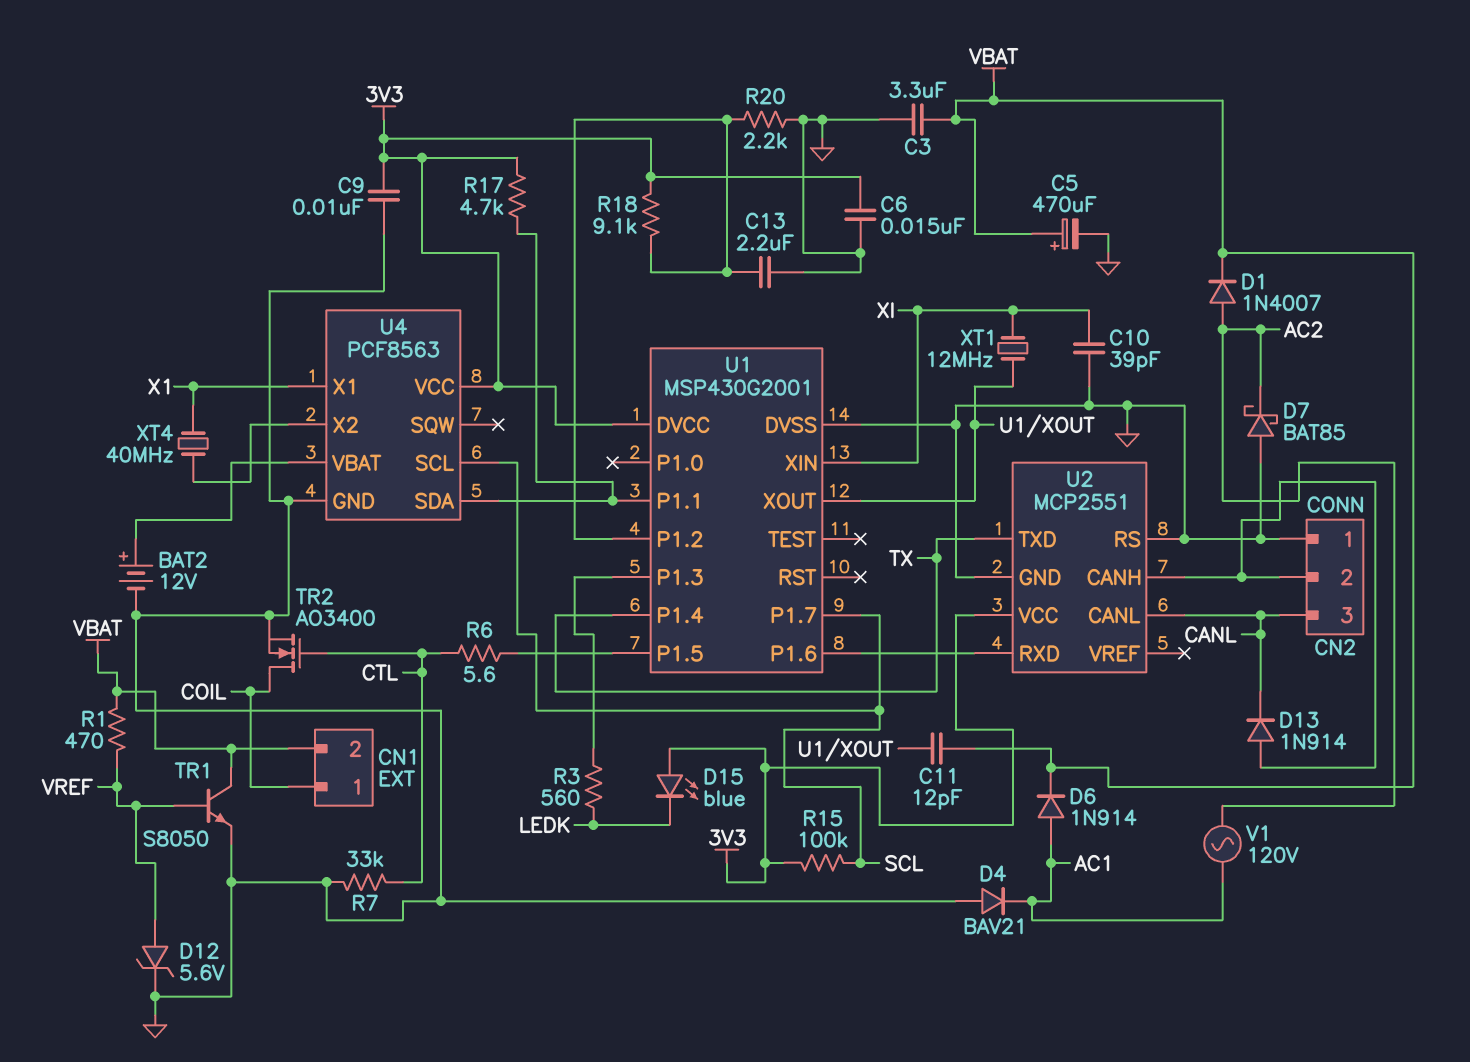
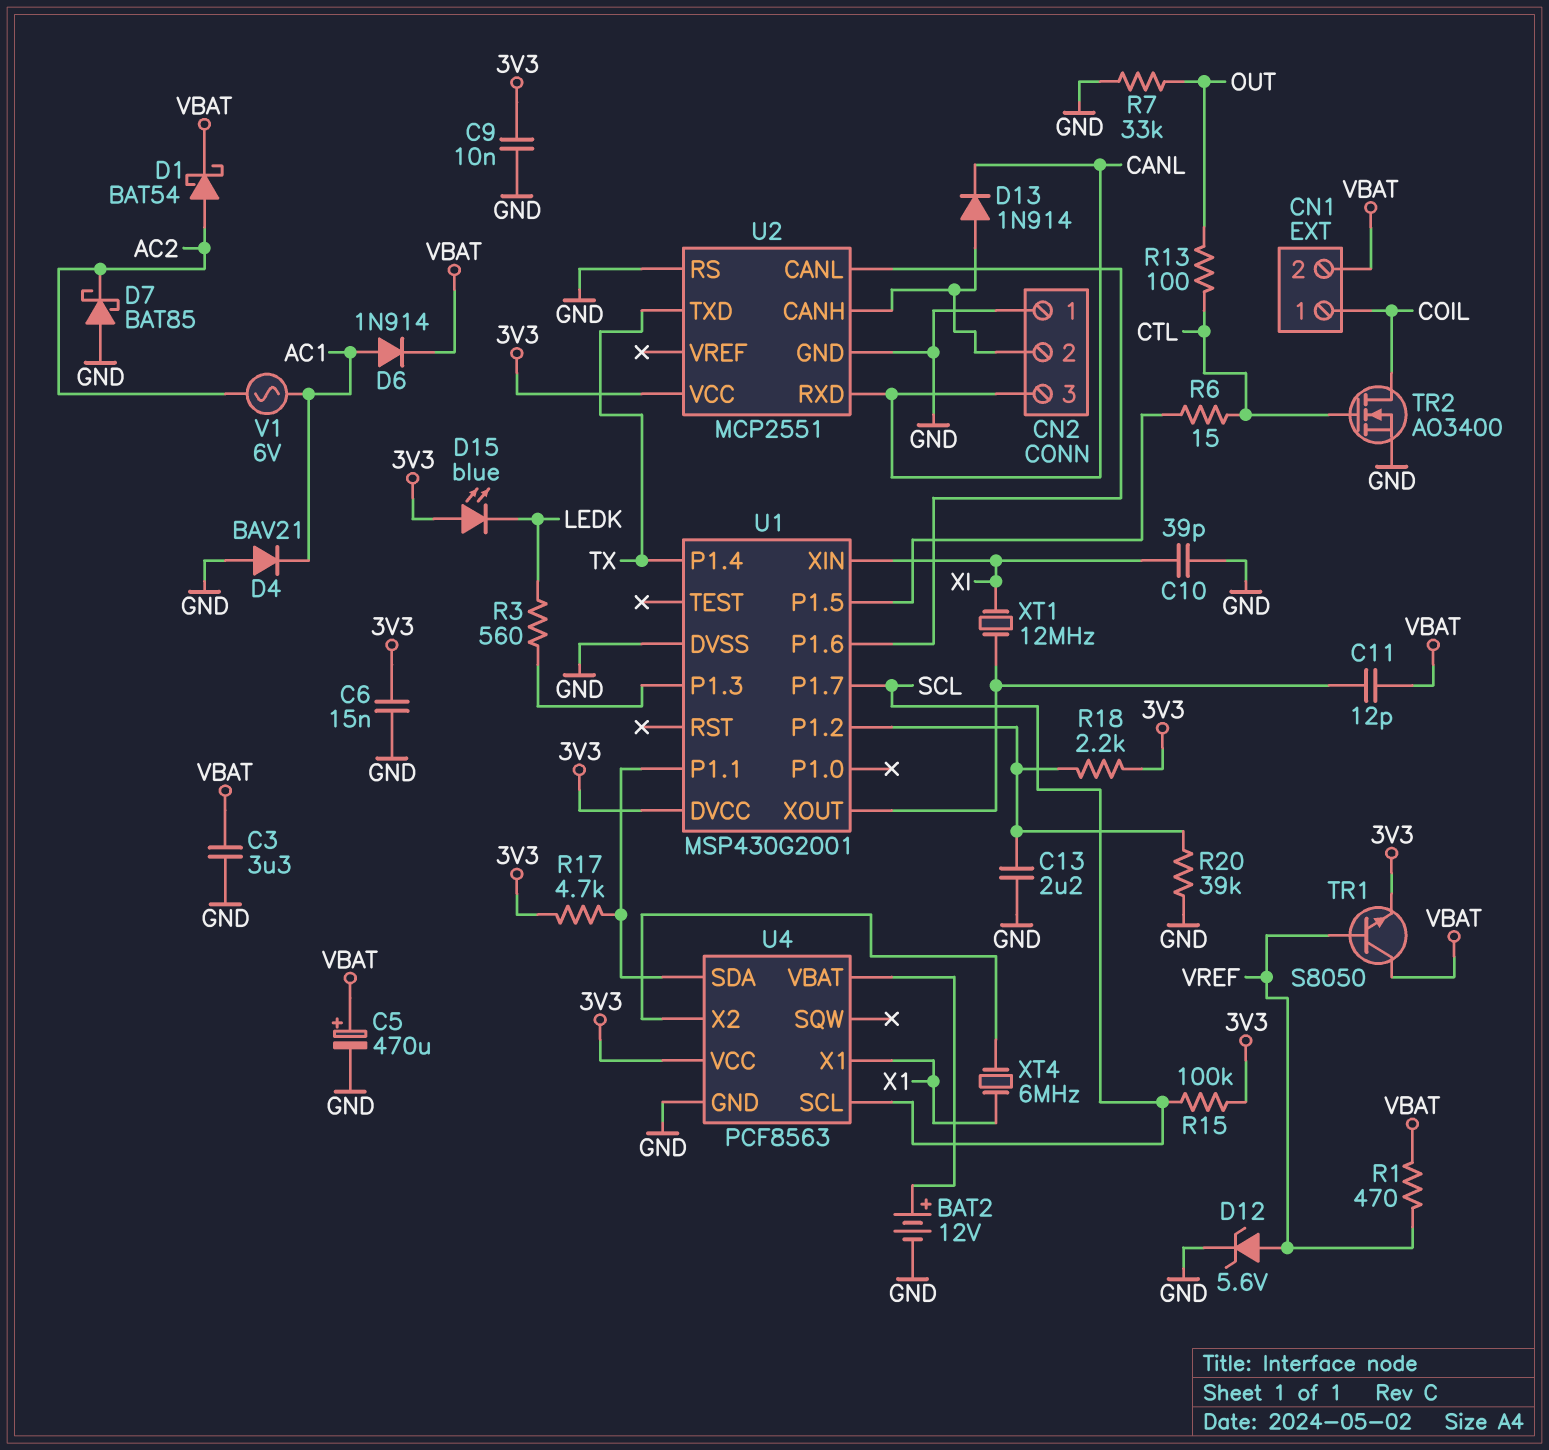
D1: diode 1N4007 (A AC2, K VBAT) -> schottky BAT54 (A AC2, K VBAT)
R6: 5.6 (CTL, U1/P1.5) -> 15 (CTL, U1/P1.5)
R7: 33k (CTL, GND) -> 33k (GND, OUT)
R13: none -> 100 (CTL, OUT)
R18: 9.1k (3V3, U1/P1.2) -> 2.2k (3V3, U1/P1.2)
R20: 2.2k (GND, U1/P1.2) -> 39k (GND, U1/P1.2)
TR1: NPN S8050 (B VREF, C VBAT, E GND) -> NPN S8050 (B VREF, C VBAT, E 3V3)
U2 pin CANL: CANL -> U1/P1.6
U2 pin RXD: U1/P1.6 -> CANL
V1: AC 120V (AC1, AC2) -> AC 6V (AC1, AC2)
XT4: 40MHz (U4/X2, X1) -> 6MHz (U4/X2, X1)

